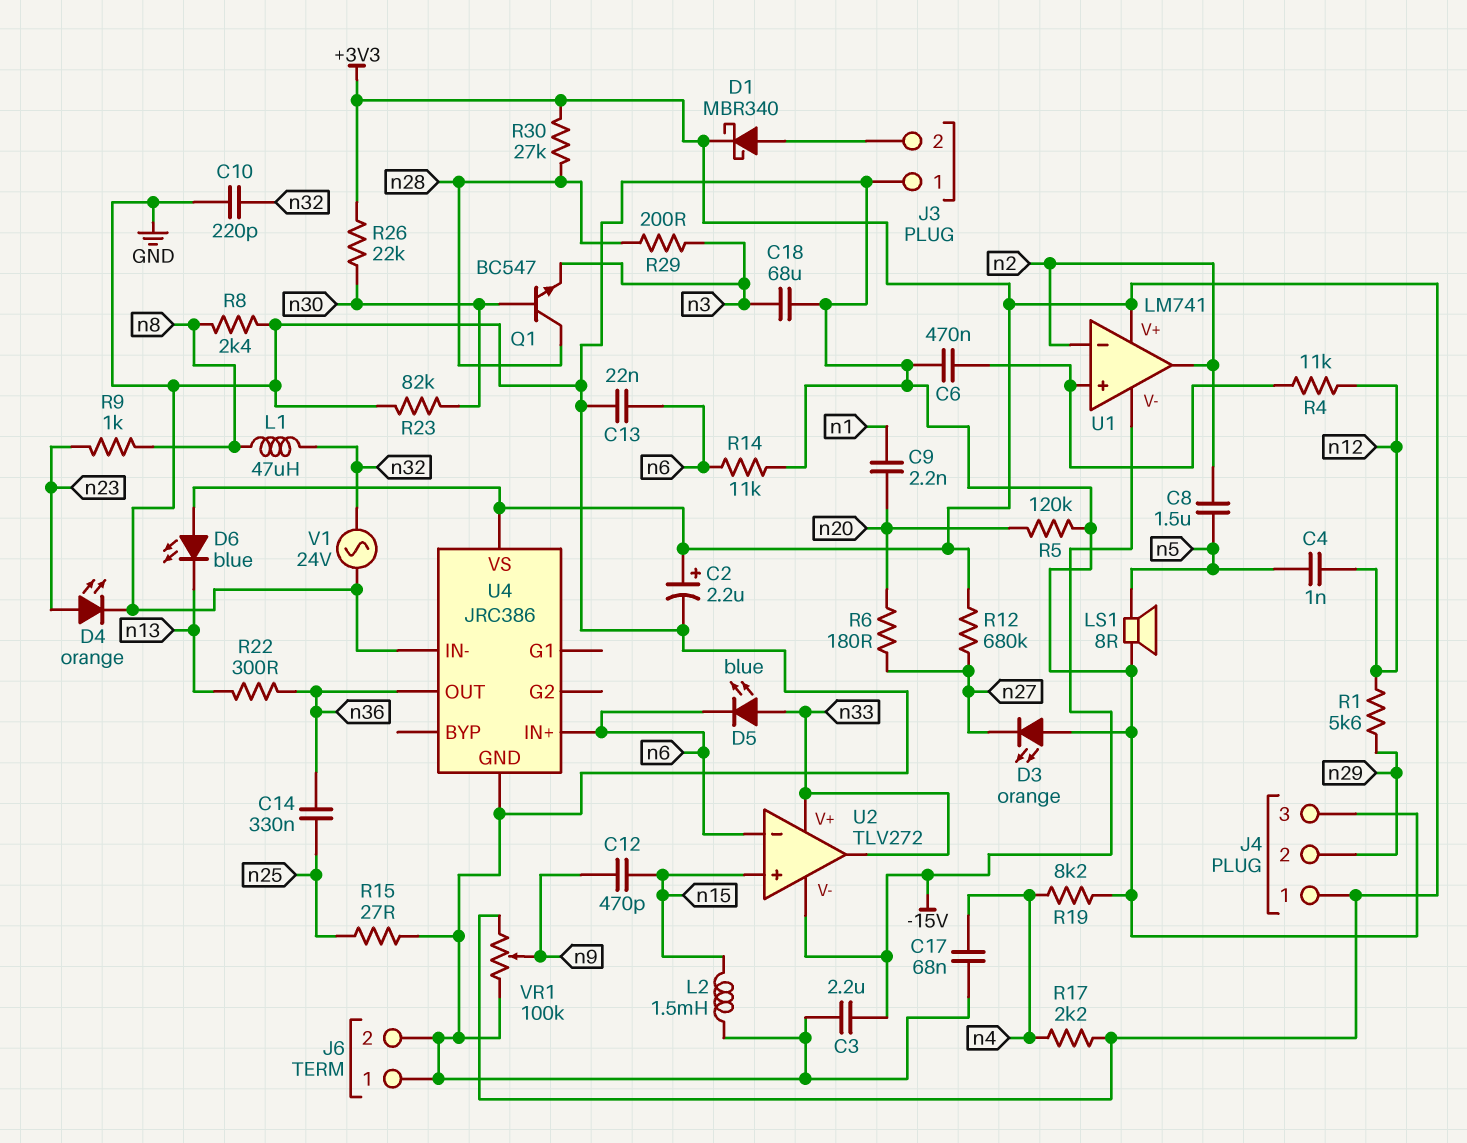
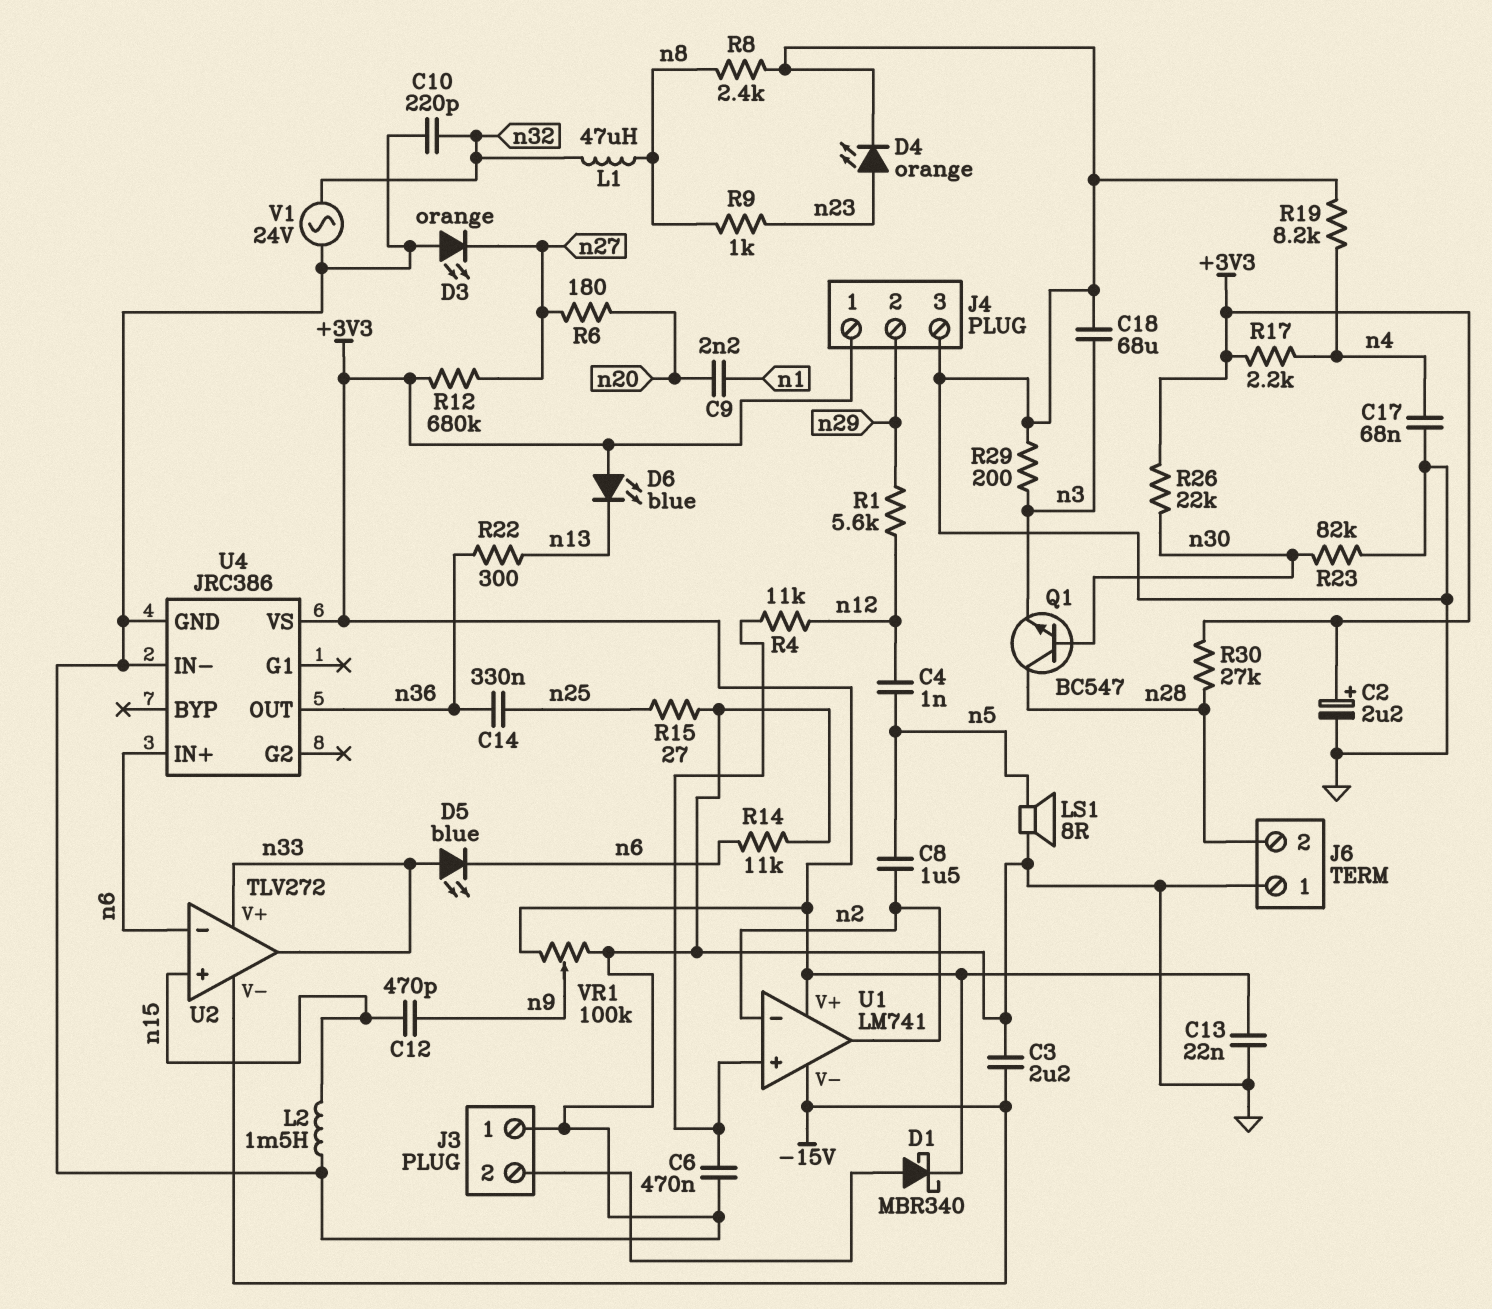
C13: 22nF (GND, n6) -> 22nF (+3V3, GND)
J6 pin 2: GND -> n28
R5: 120k (GND, n20) -> none
R29: 200 (n3, n28) -> 200 (GND, n3)

